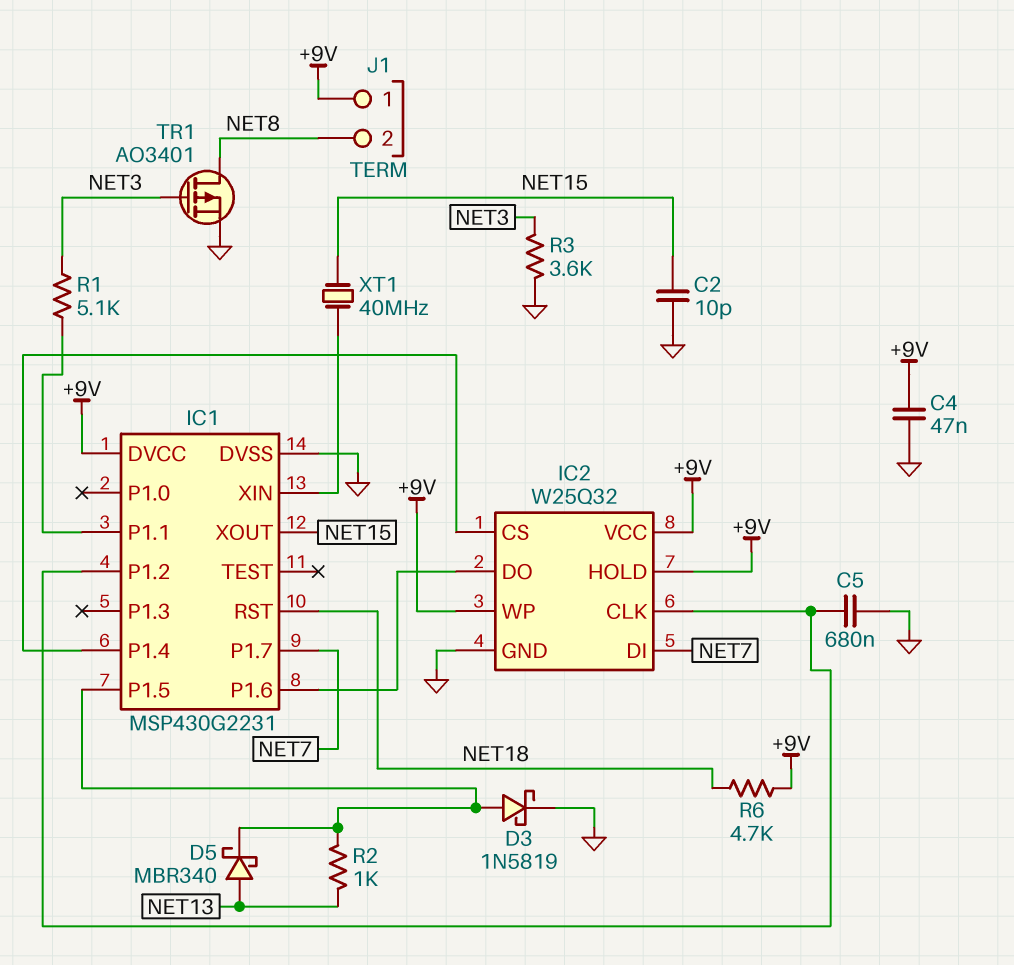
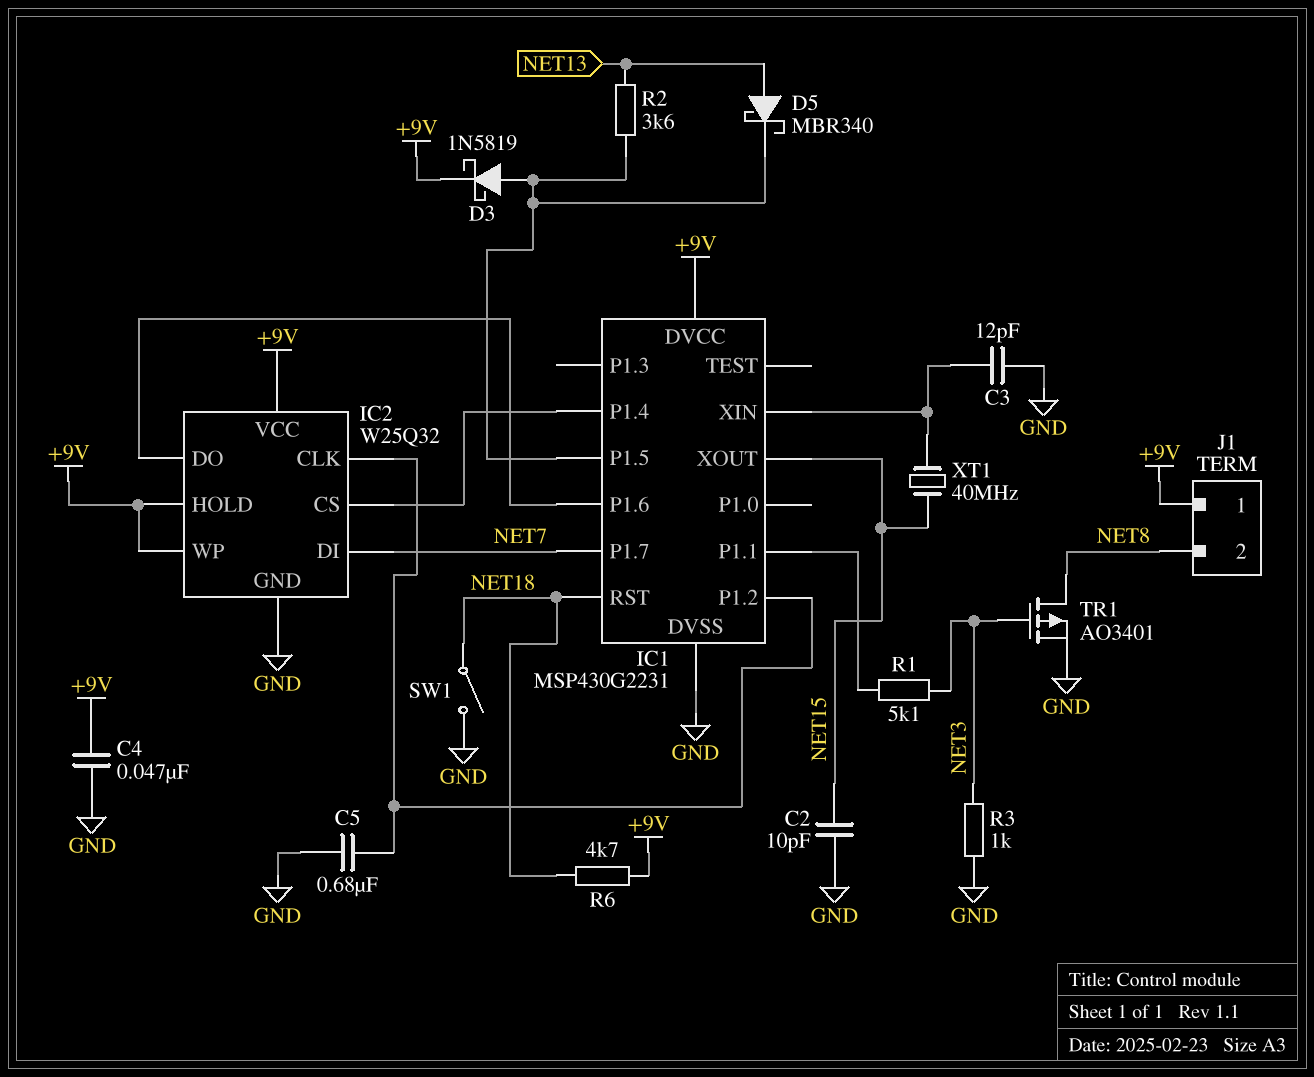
C3: none -> 12pF (GND, IC1/XIN)
D3: schottky 1N5819 (A IC1/P1.5, K GND) -> schottky 1N5819 (A IC1/P1.5, K +9V)
R2: 1k (IC1/P1.5, NET13) -> 3.6k (IC1/P1.5, NET13)
R3: 3.6k (GND, NET3) -> 1k (GND, NET3)
SW1: none -> switch (GND, NET18)

